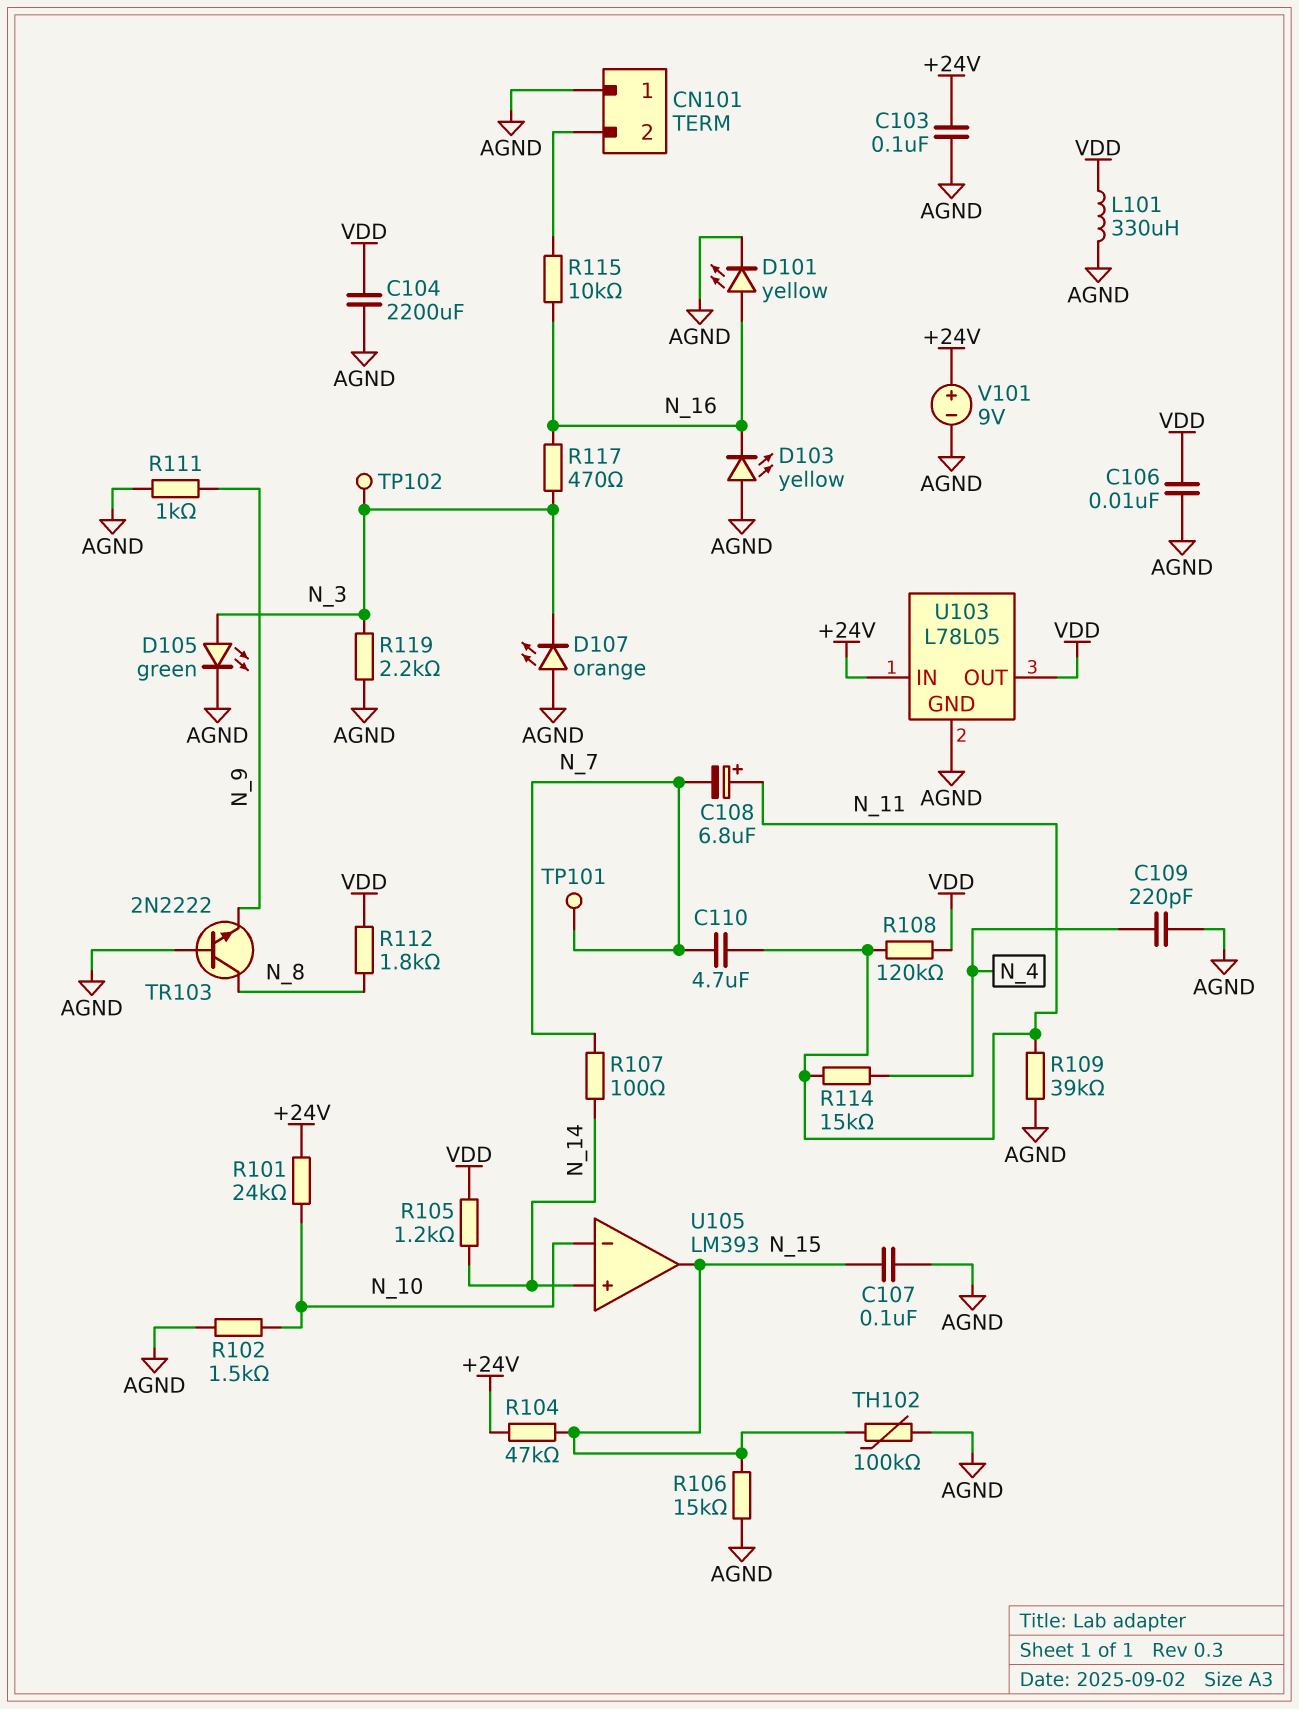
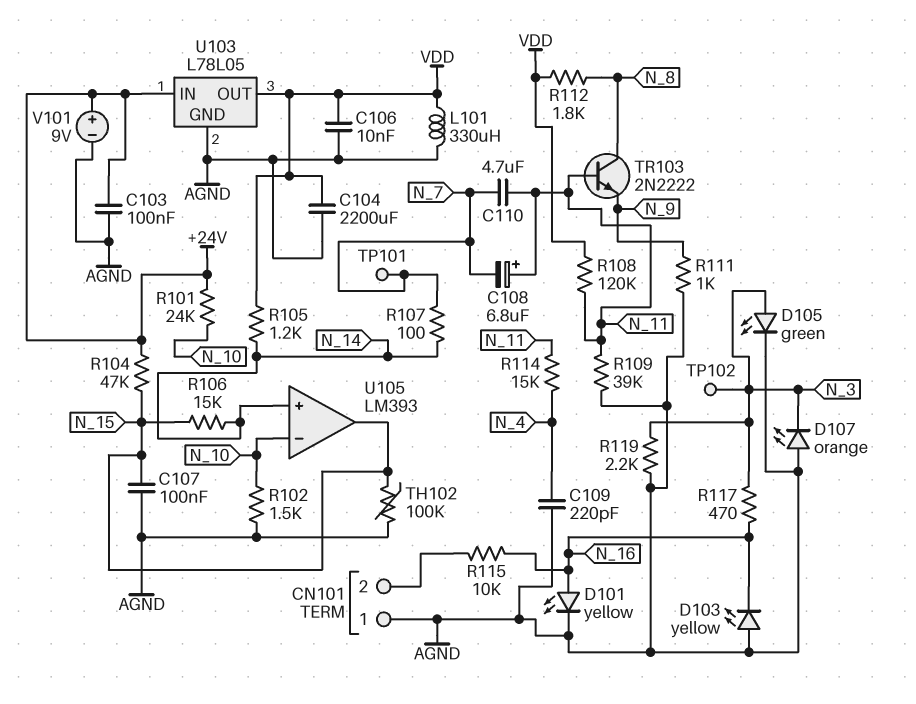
R106: 15k (AGND, N_15) -> 15k (N_14, N_15)
TR103: NPN 2N2222 (B AGND, C N_8, E N_9) -> NPN 2N2222 (B N_11, C N_8, E N_9)

